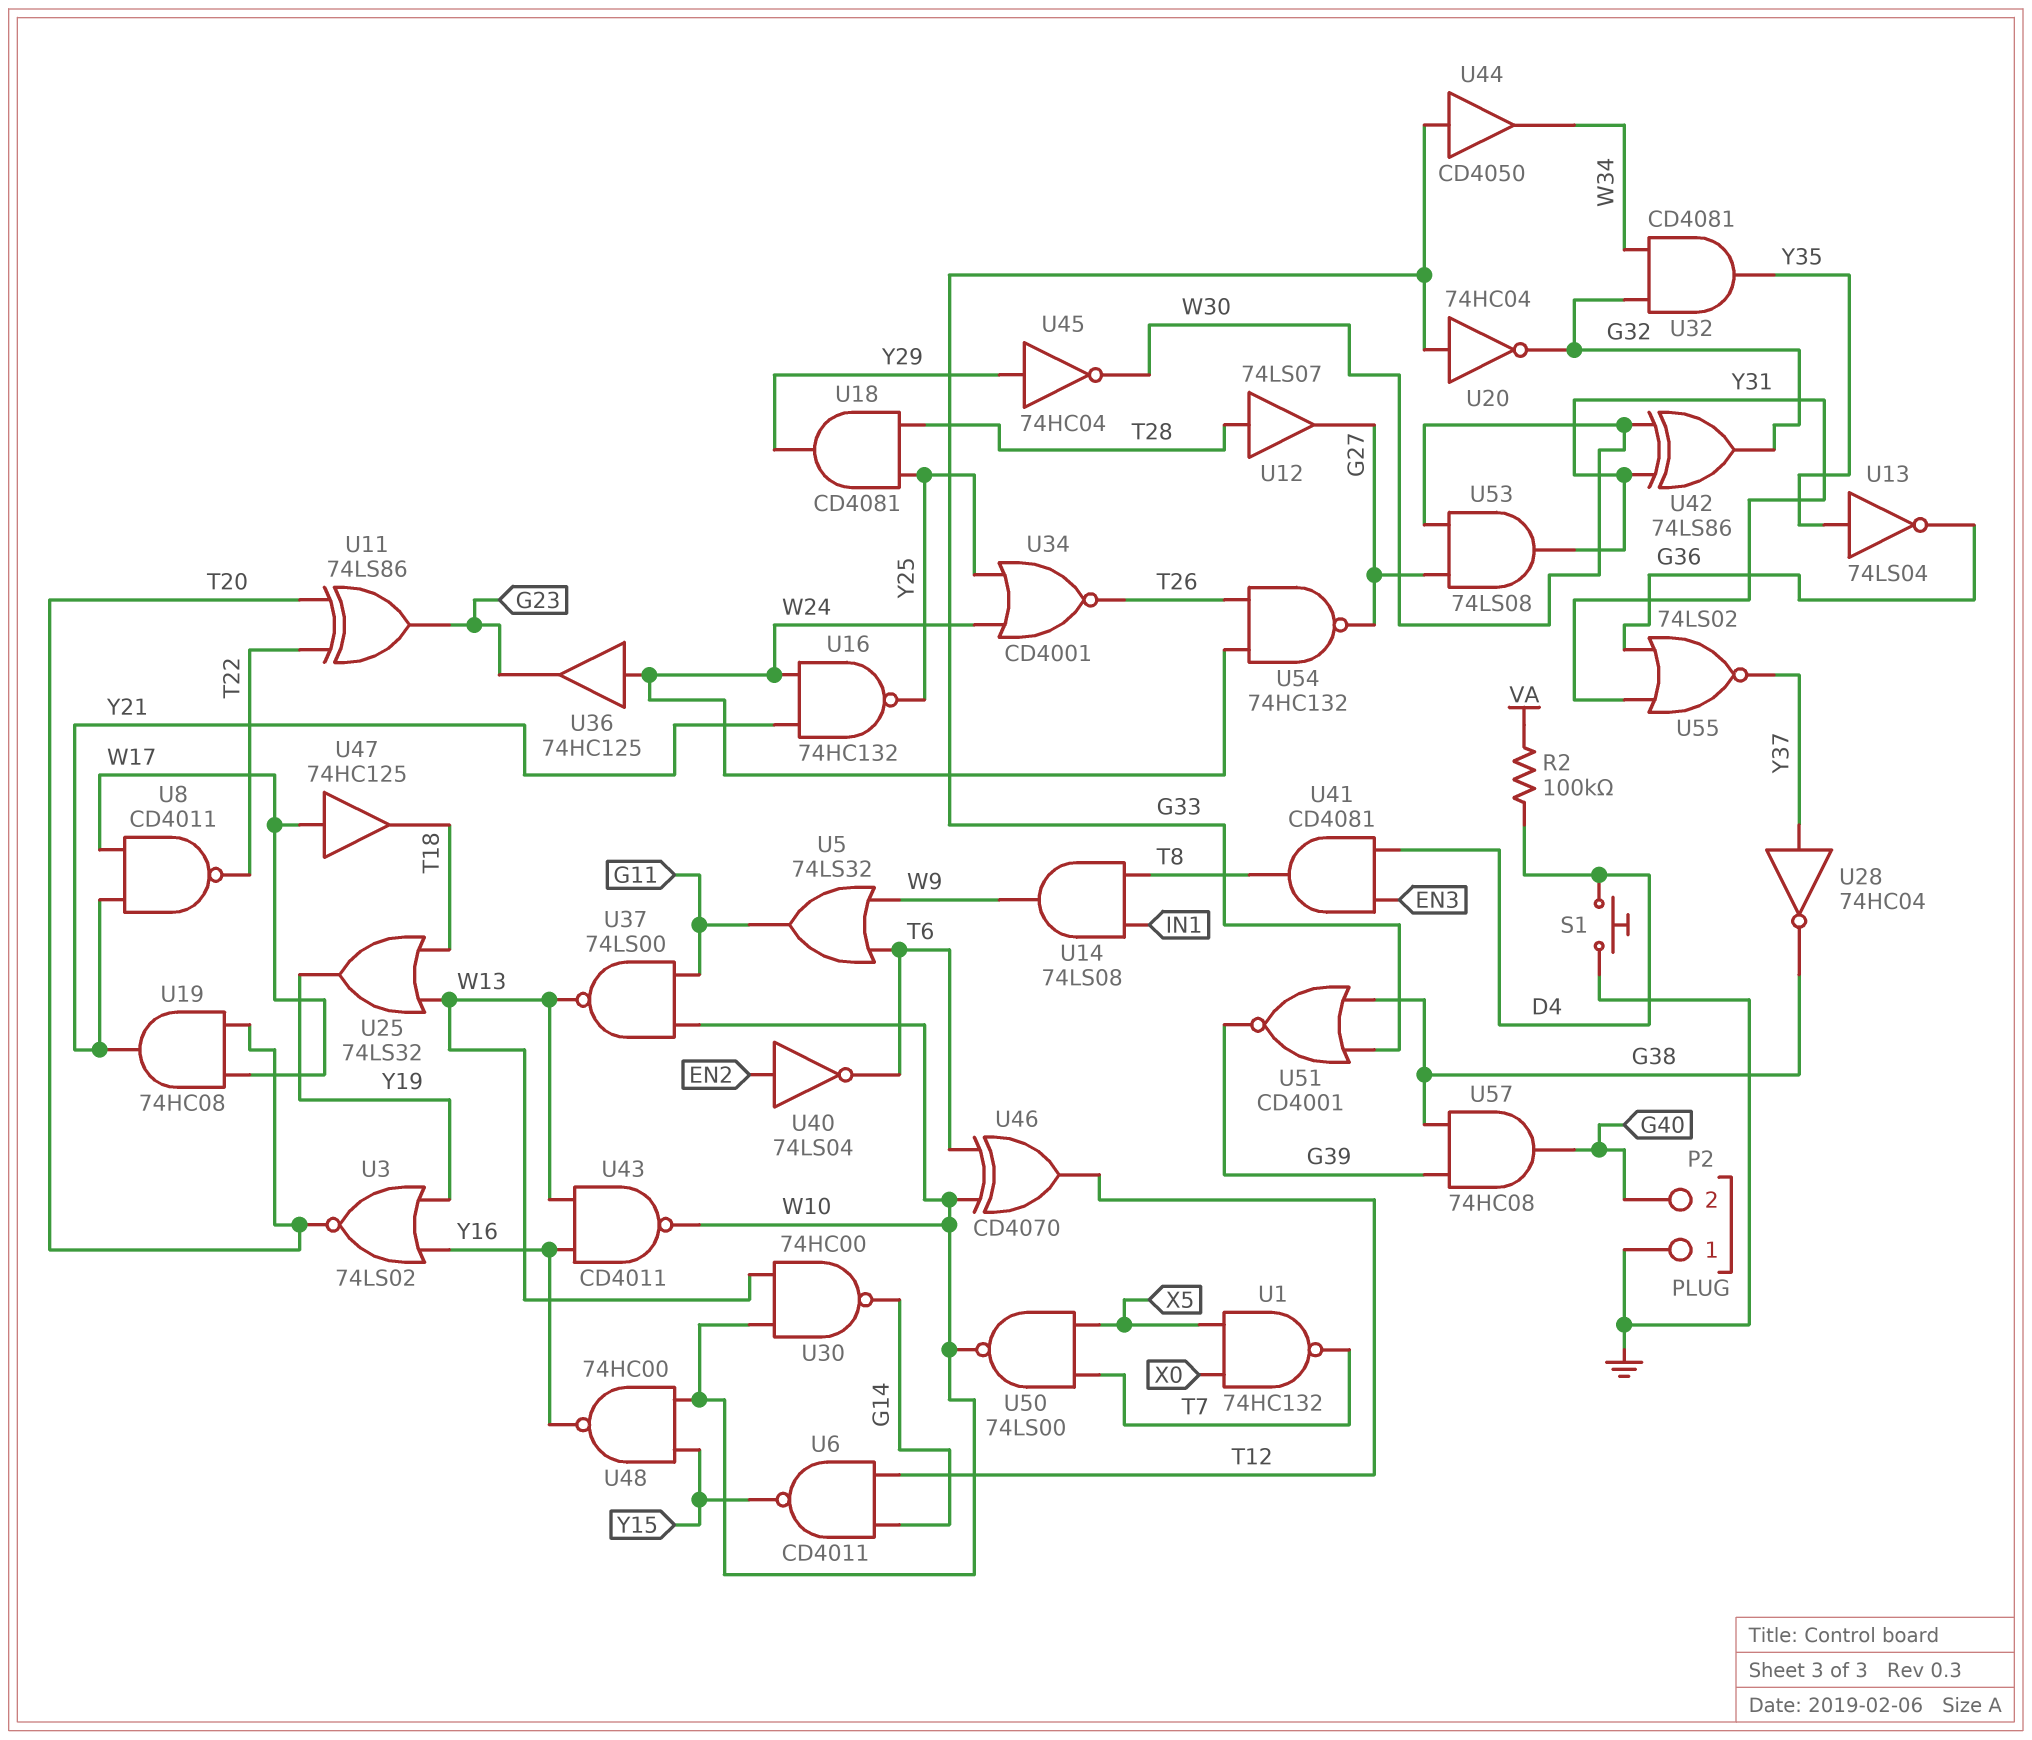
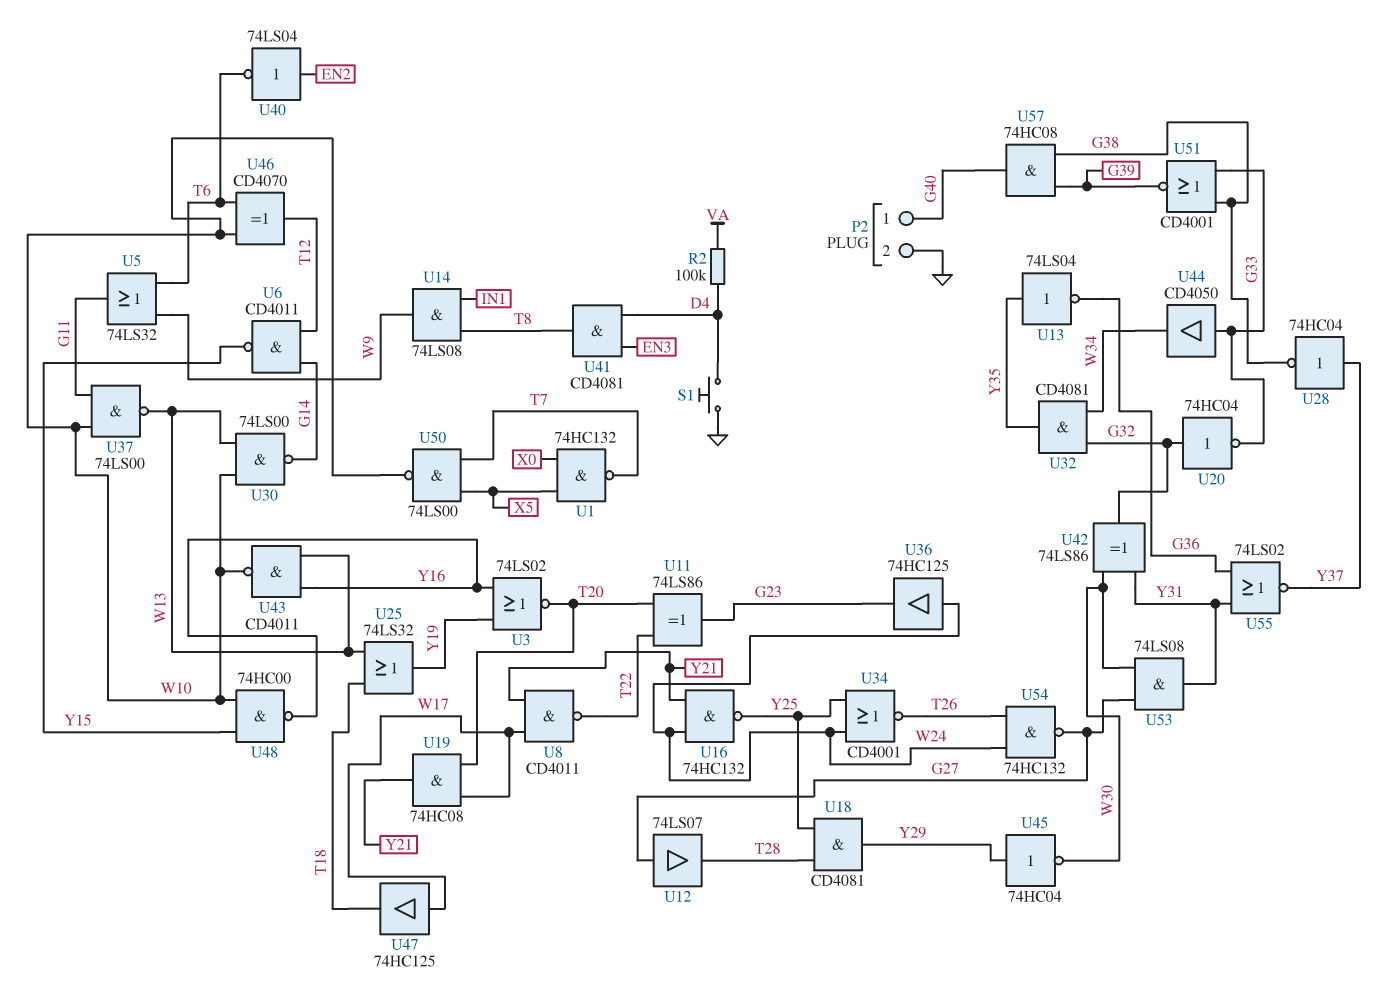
P2 pin 1: GND -> G40
P2 pin 2: G40 -> GND
U12: buffer 74LS07 (in T28, out G27) -> buffer 74LS07 (in G27, out T28)
U20: NOT 74HC04 (in G33, out G32) -> NOT 74HC04 (in G32, out G33)
U30: NAND 74HC00 (in W10, in W13, out G14) -> NAND 74LS00 (in W10, in W13, out G14)

